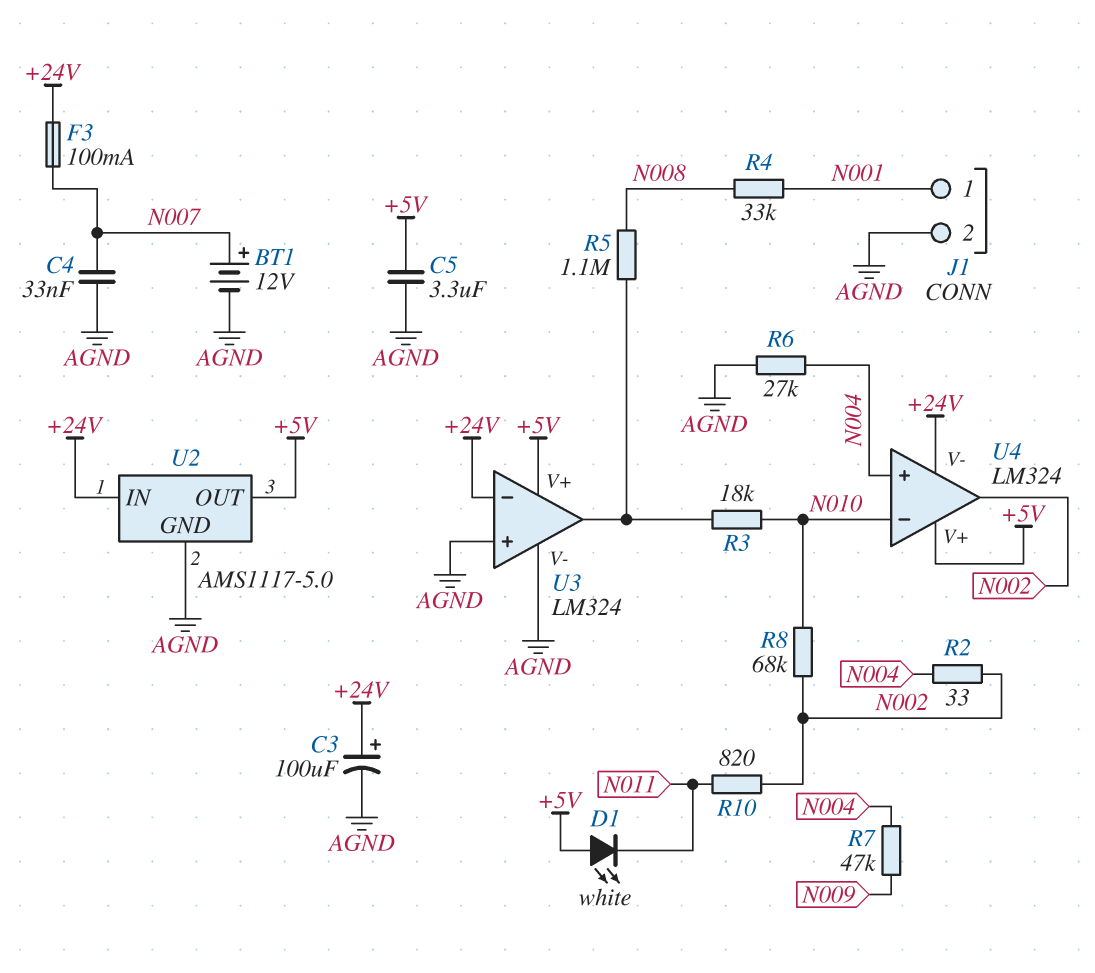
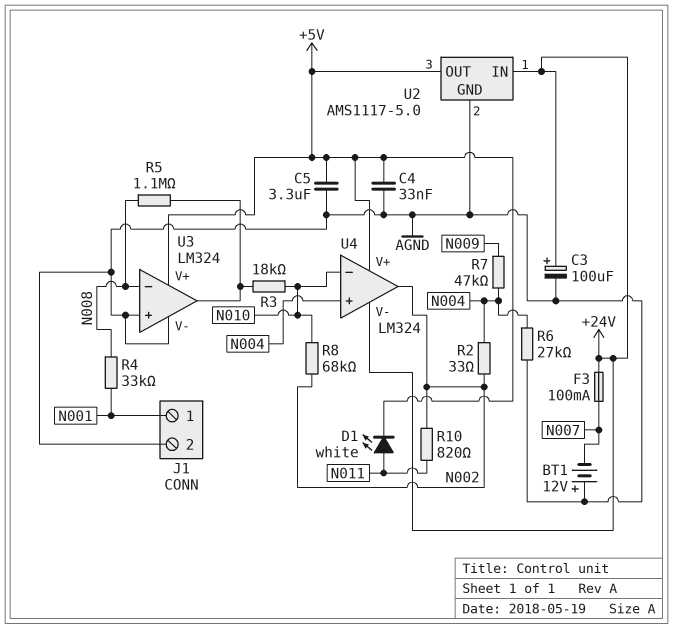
BT1: 12V (plus N007, minus AGND) -> 12V (plus AGND, minus N007)
C4: 33nF (AGND, N007) -> 33nF (+5V, AGND)
D1: LED white (A +5V, K N011) -> LED white (A N011, K +5V)
U3 pin in-: +24V -> N008

